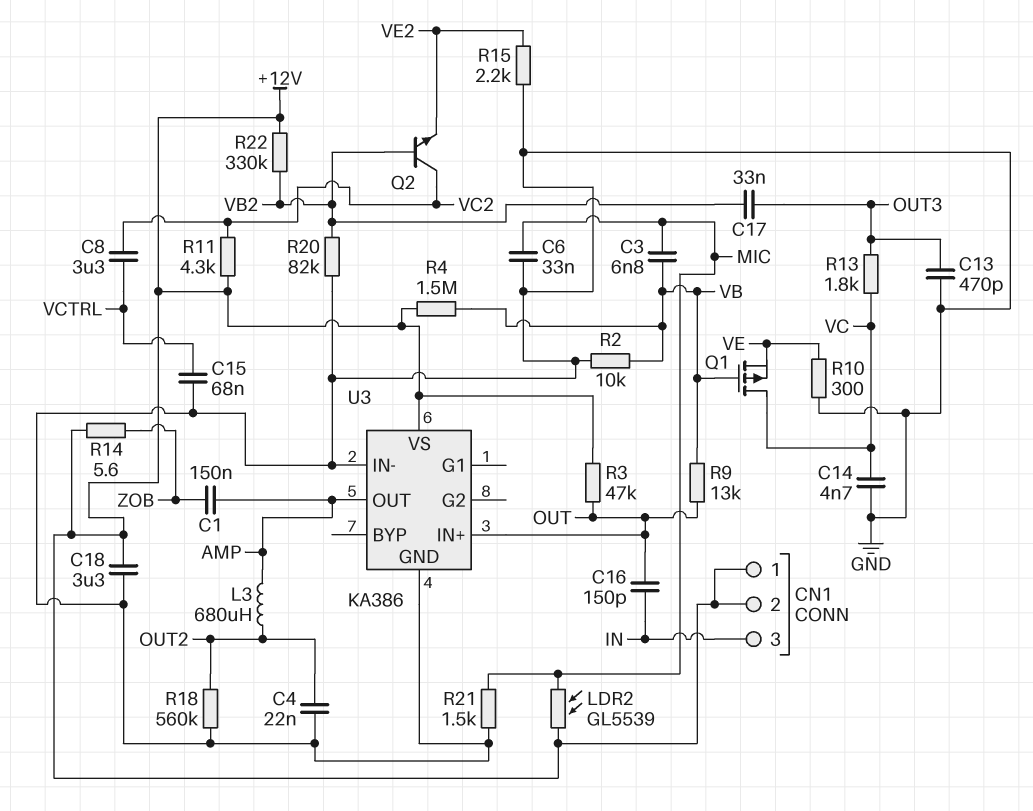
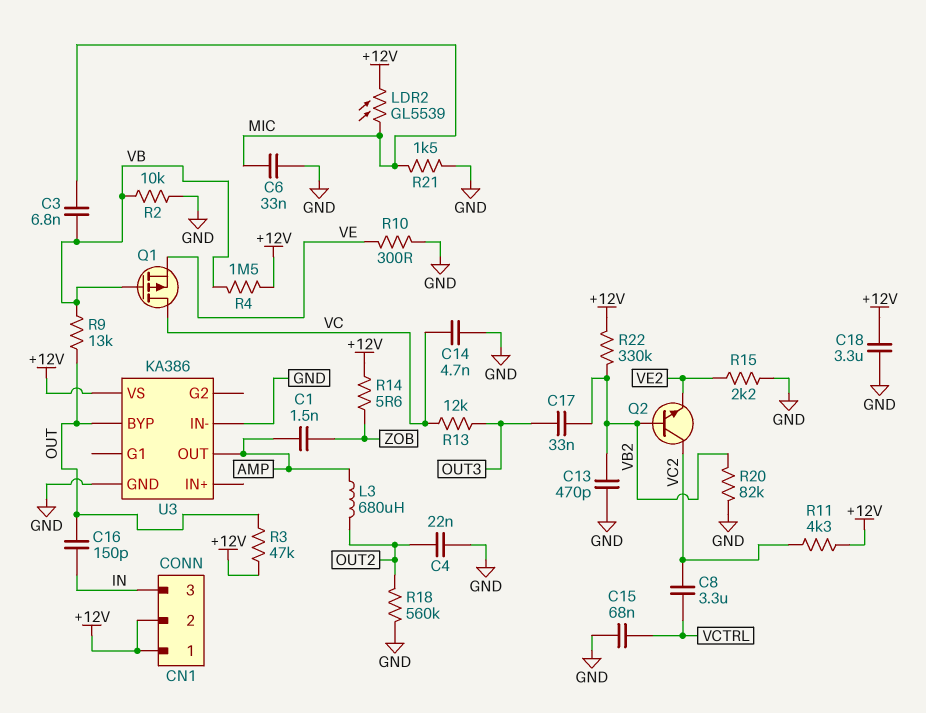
C1: 150nF (AMP, ZOB) -> 1.5nF (AMP, ZOB)
C13: 470pF (GND, OUT3) -> 470pF (GND, VB2)
R13: 1.8k (OUT3, VC) -> 12k (OUT3, VC)
U3 pin BYP: none -> OUT
U3 pin IN+: OUT -> none

